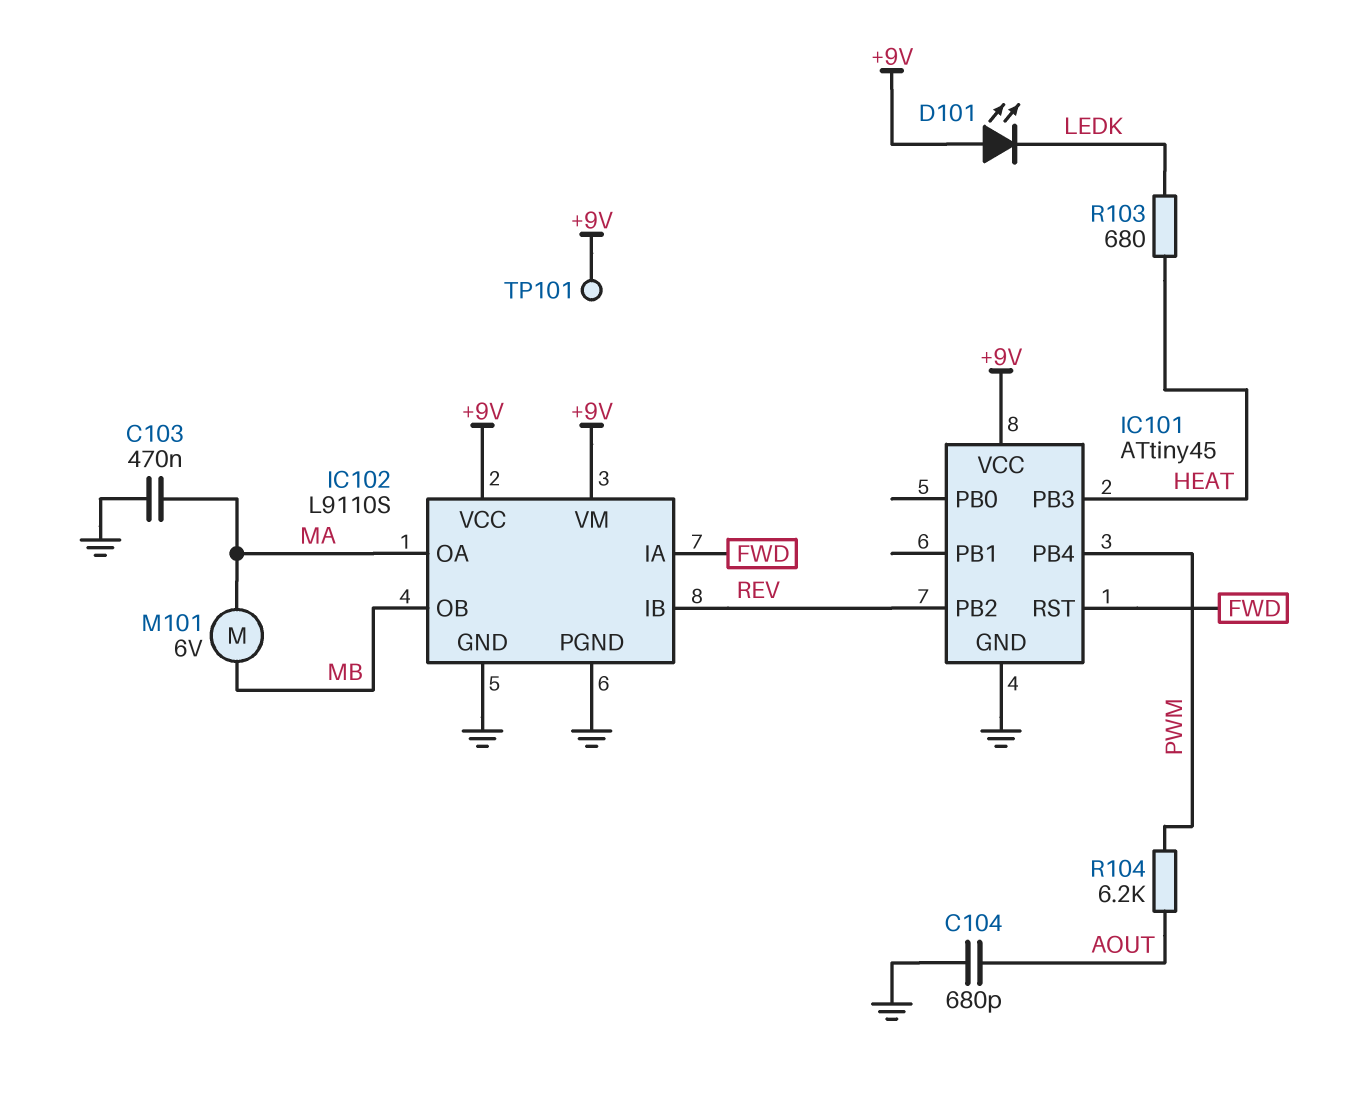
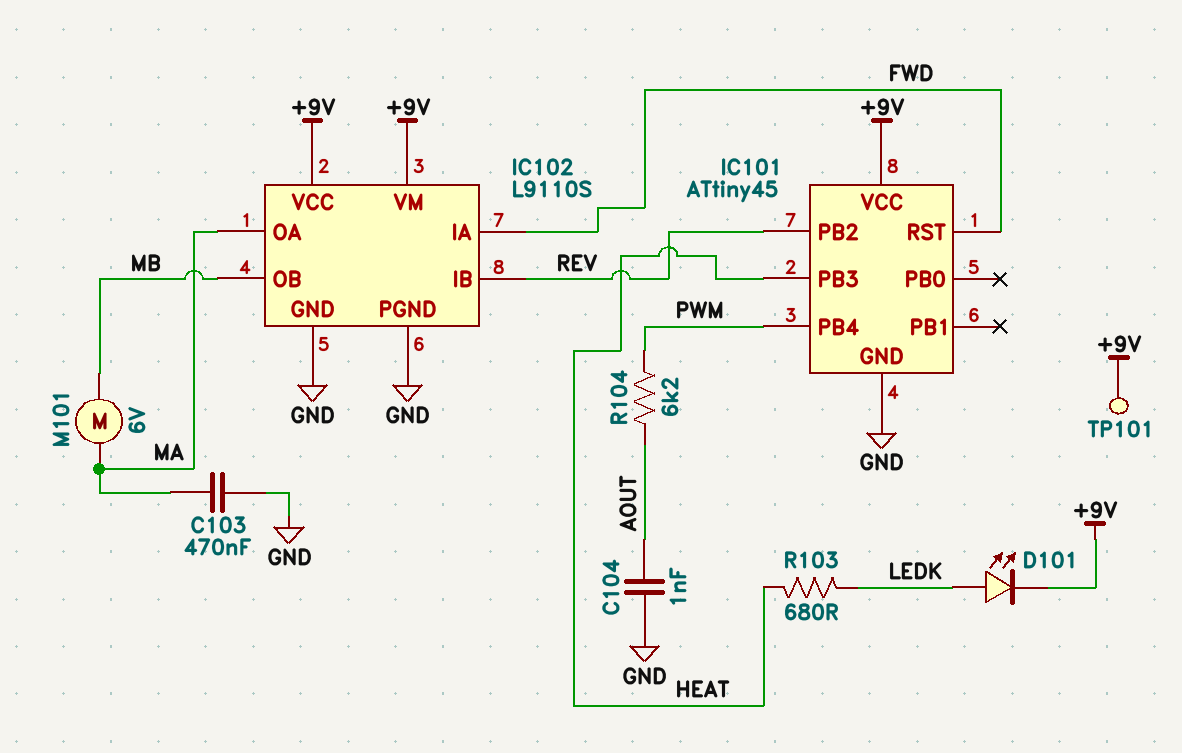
C104: 680pF (AOUT, GND) -> 1nF (AOUT, GND)
D101: LED (A +9V, K LEDK) -> LED (A LEDK, K +9V)

